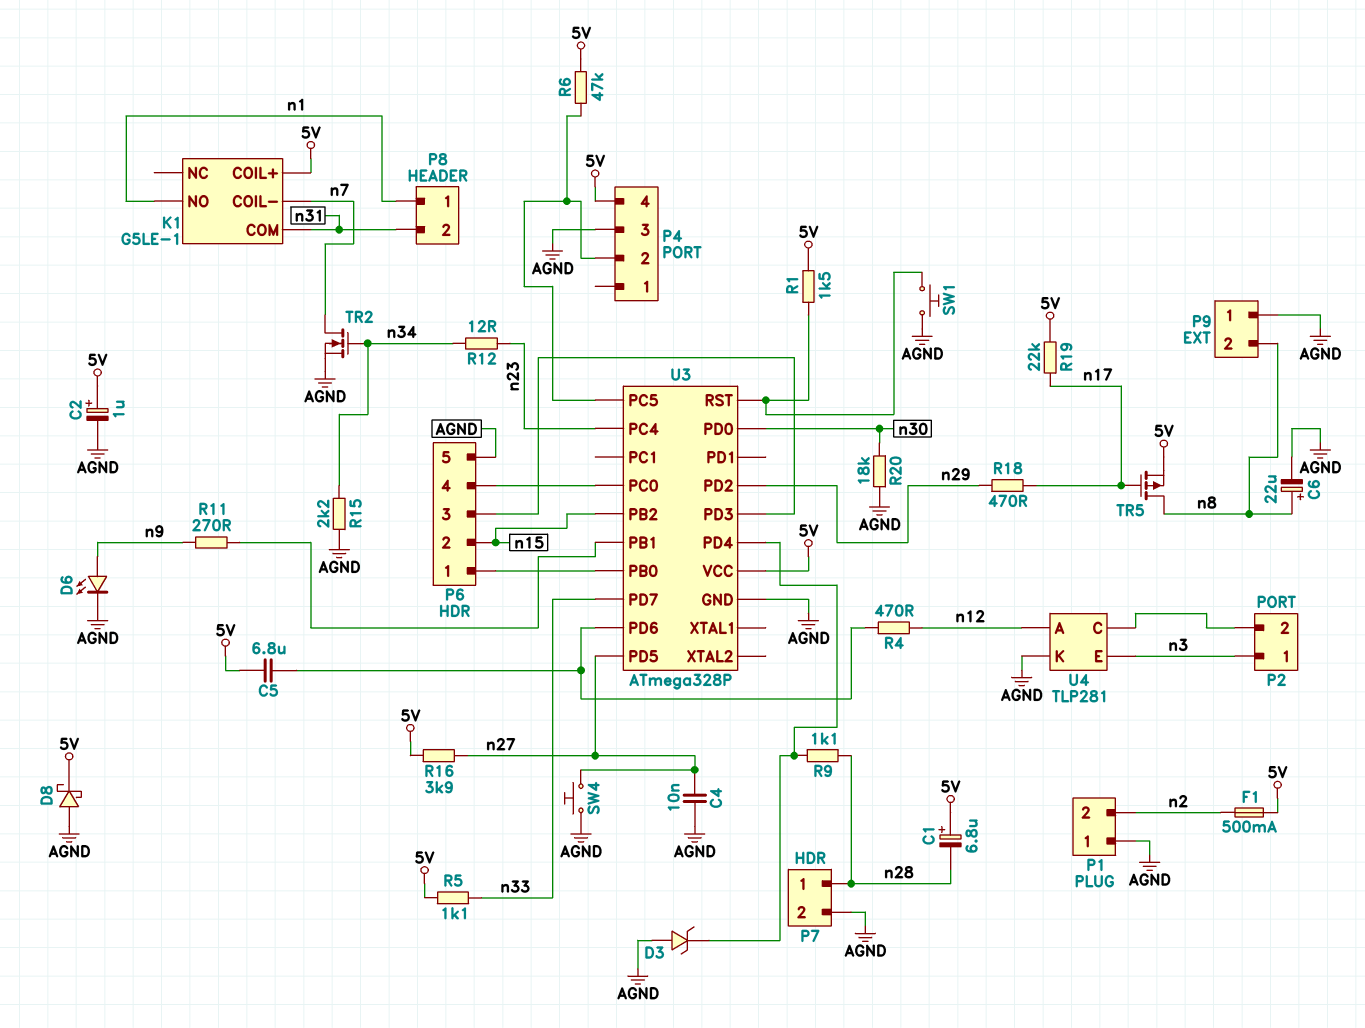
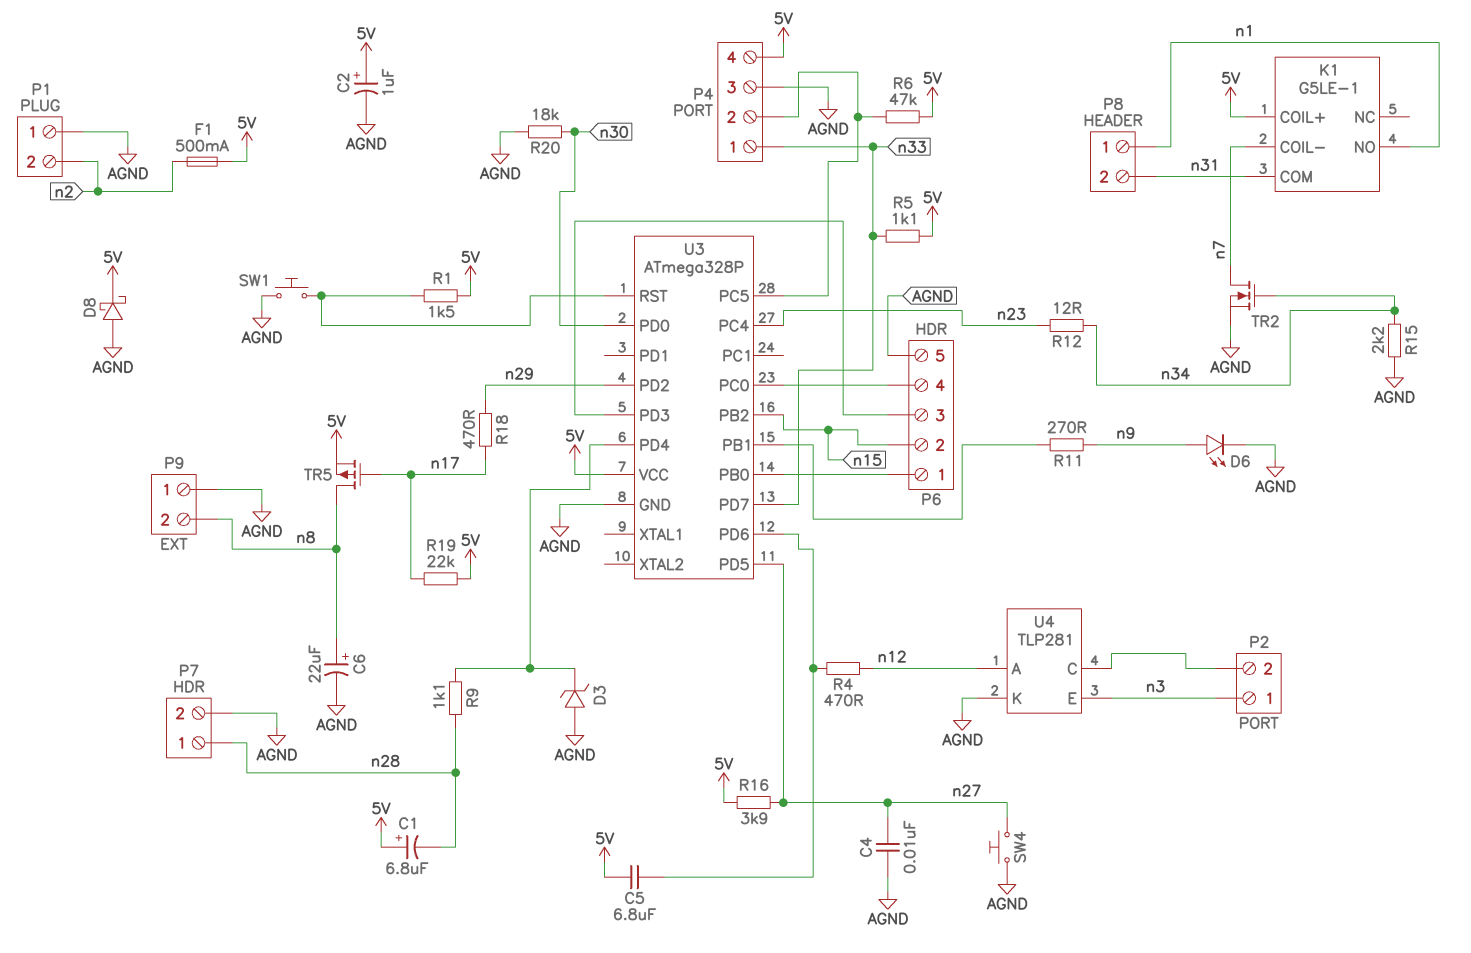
P4 pin 1: none -> n33

